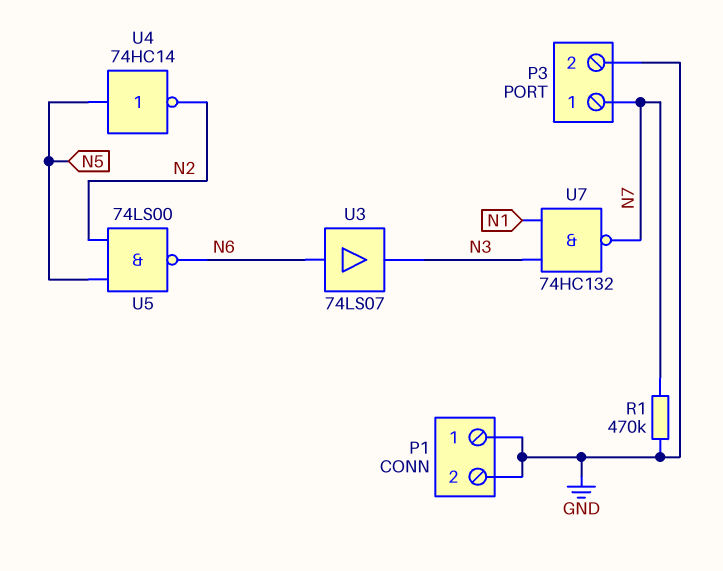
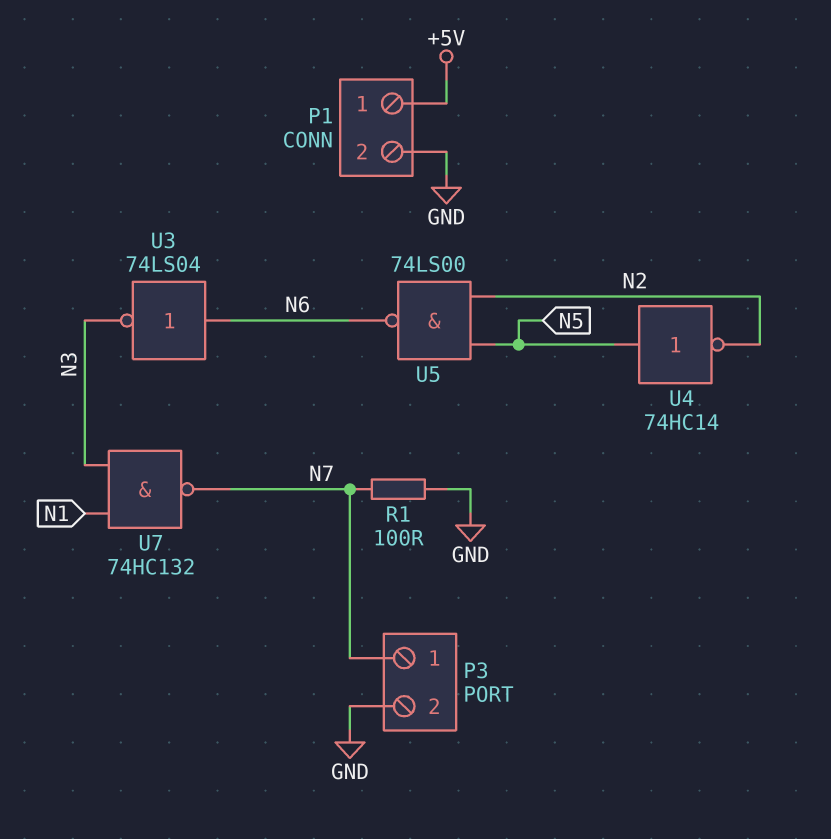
P1 pin 1: GND -> +5V
R1: 470k (GND, N7) -> 100 (GND, N7)
U3: buffer 74LS07 (in N6, out N3) -> NOT 74LS04 (in N6, out N3)

